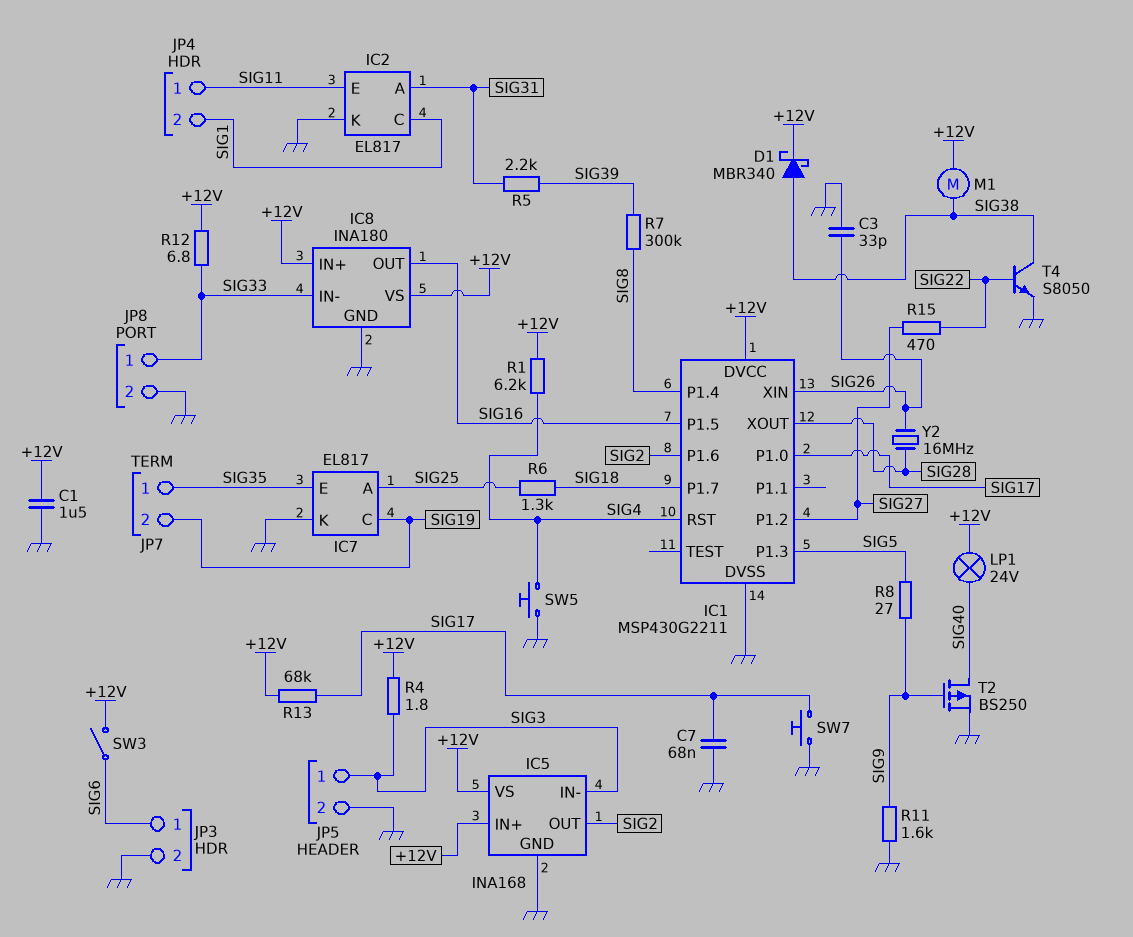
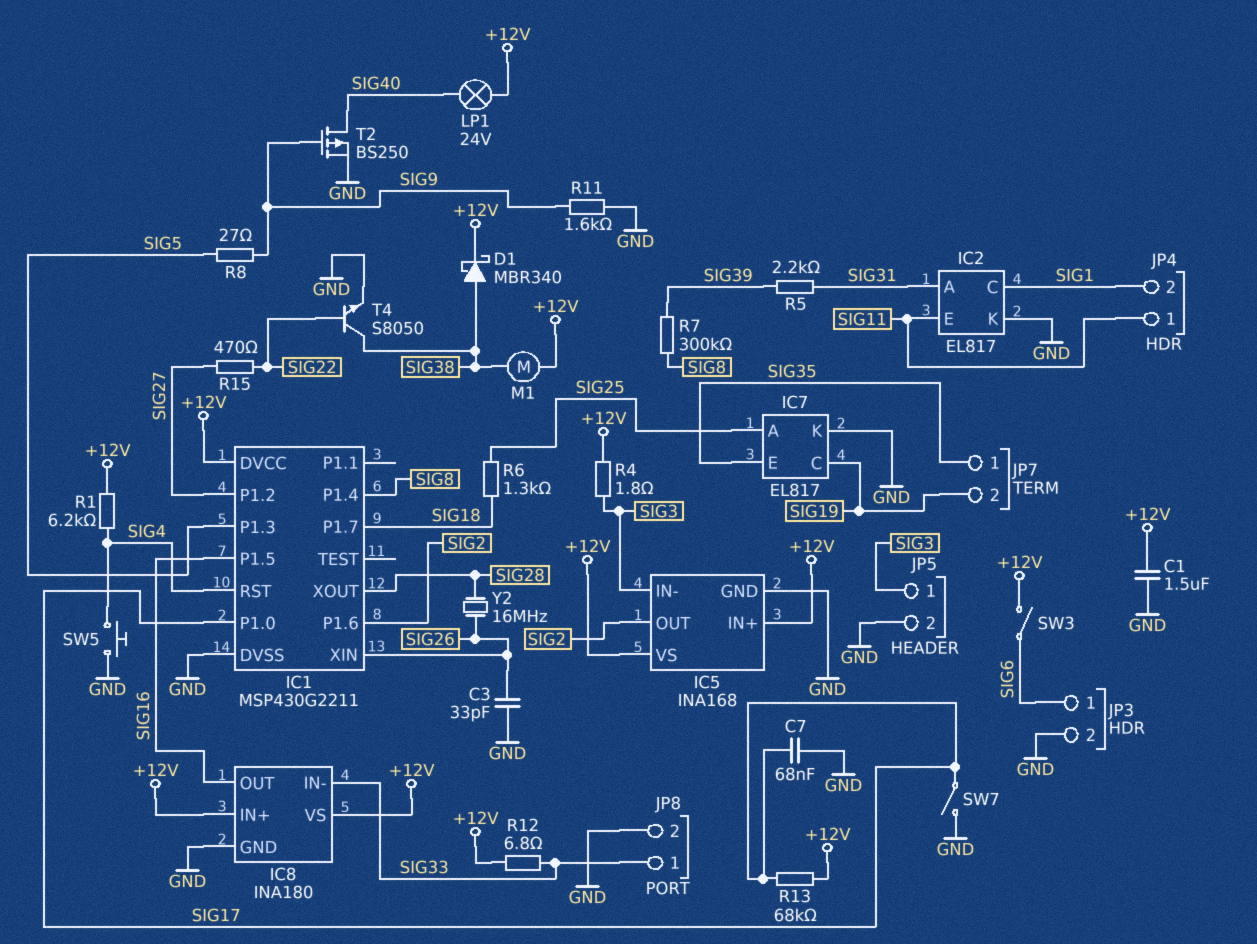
SW7: button (GND, SIG17) -> switch (GND, SIG17)

